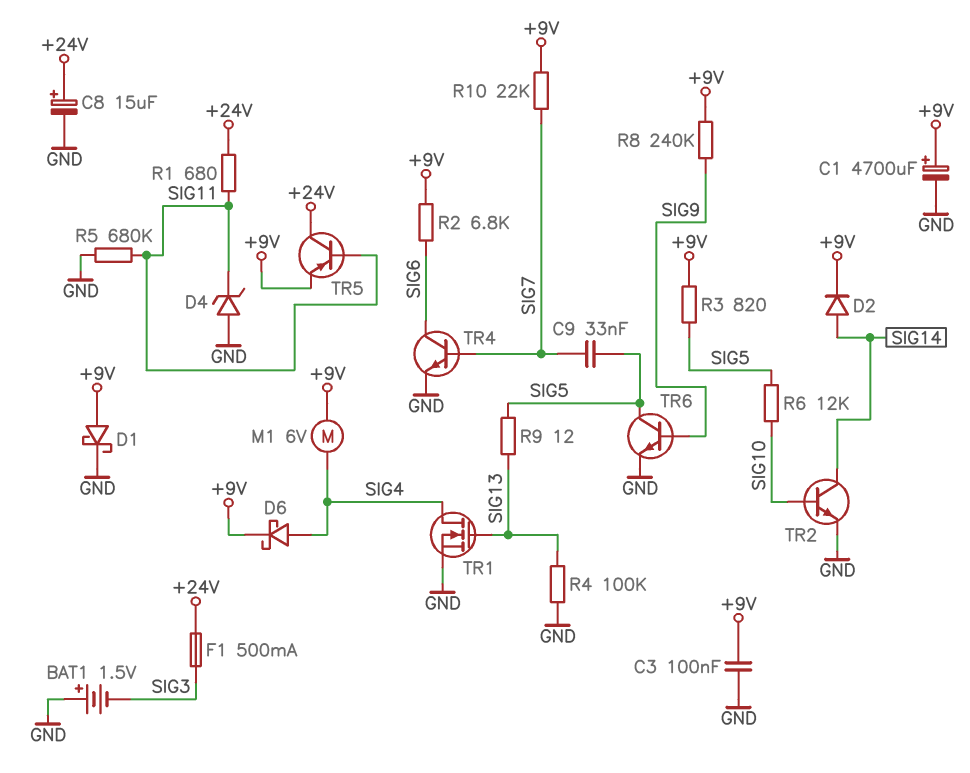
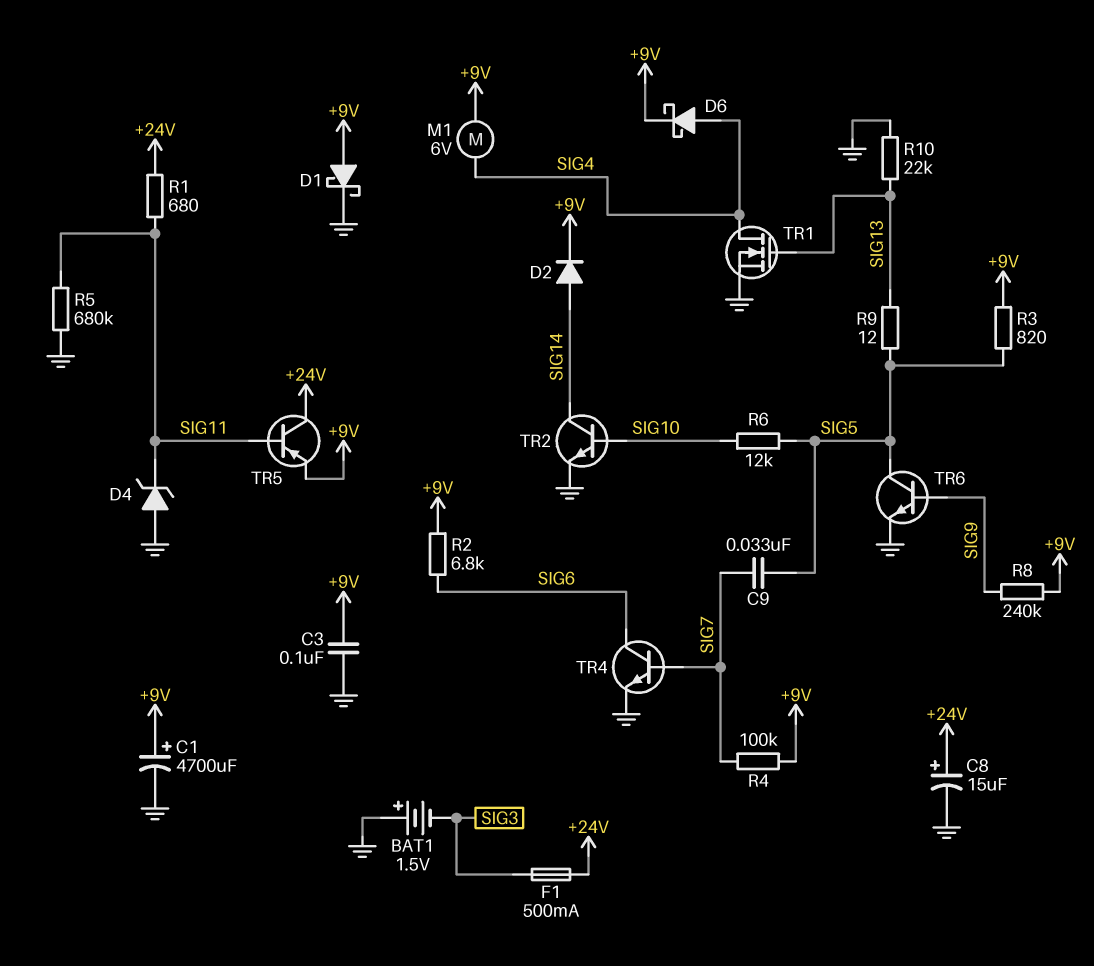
R4: 100k (GND, SIG13) -> 100k (+9V, SIG7)
R10: 22k (+9V, SIG7) -> 22k (GND, SIG13)

